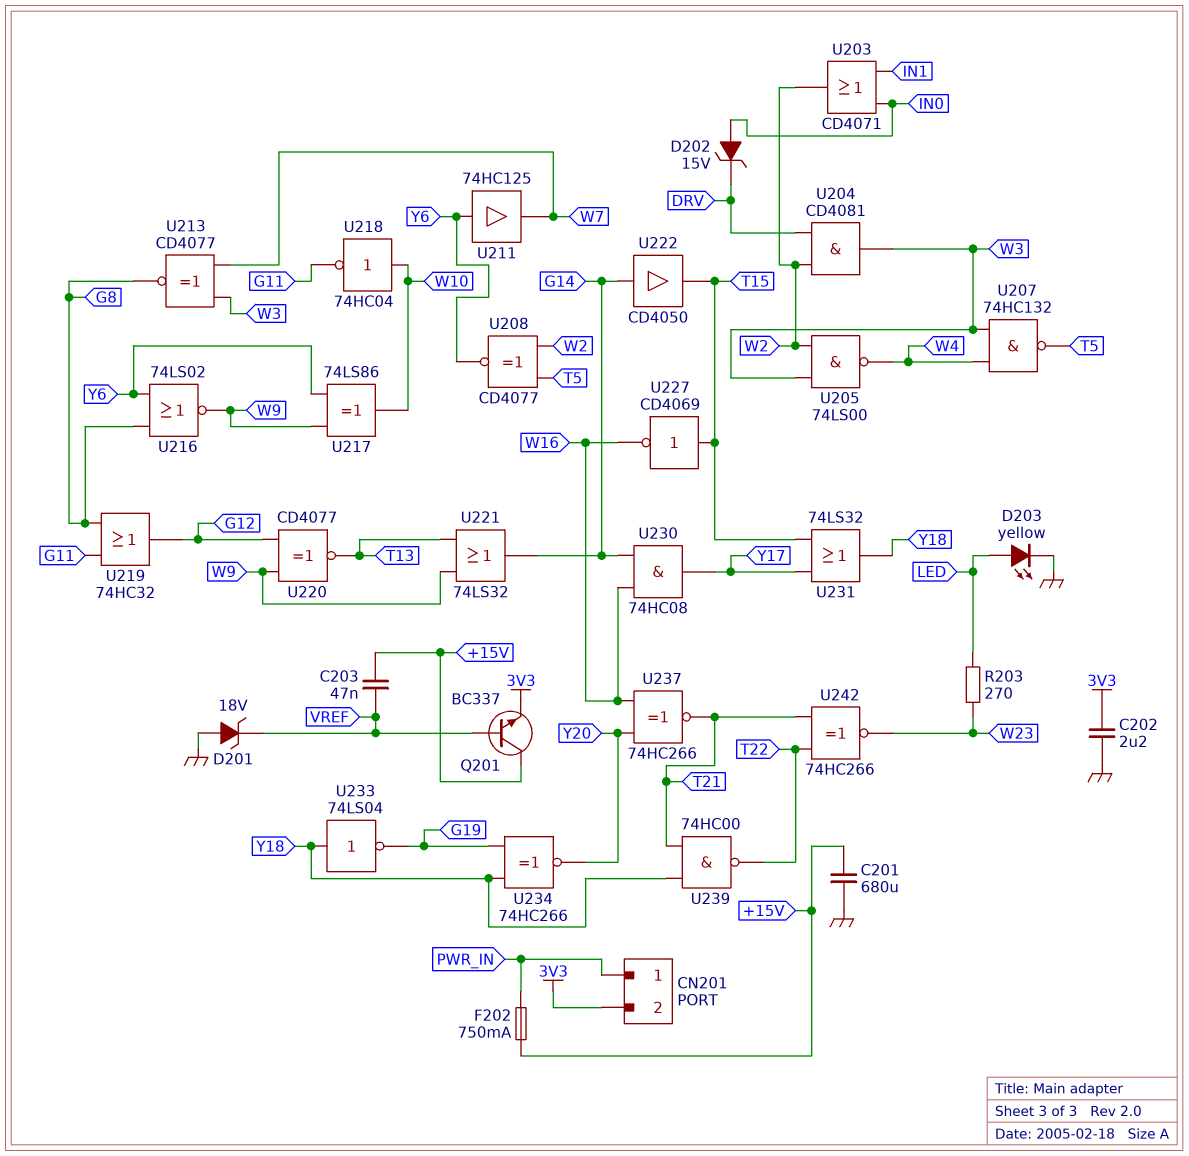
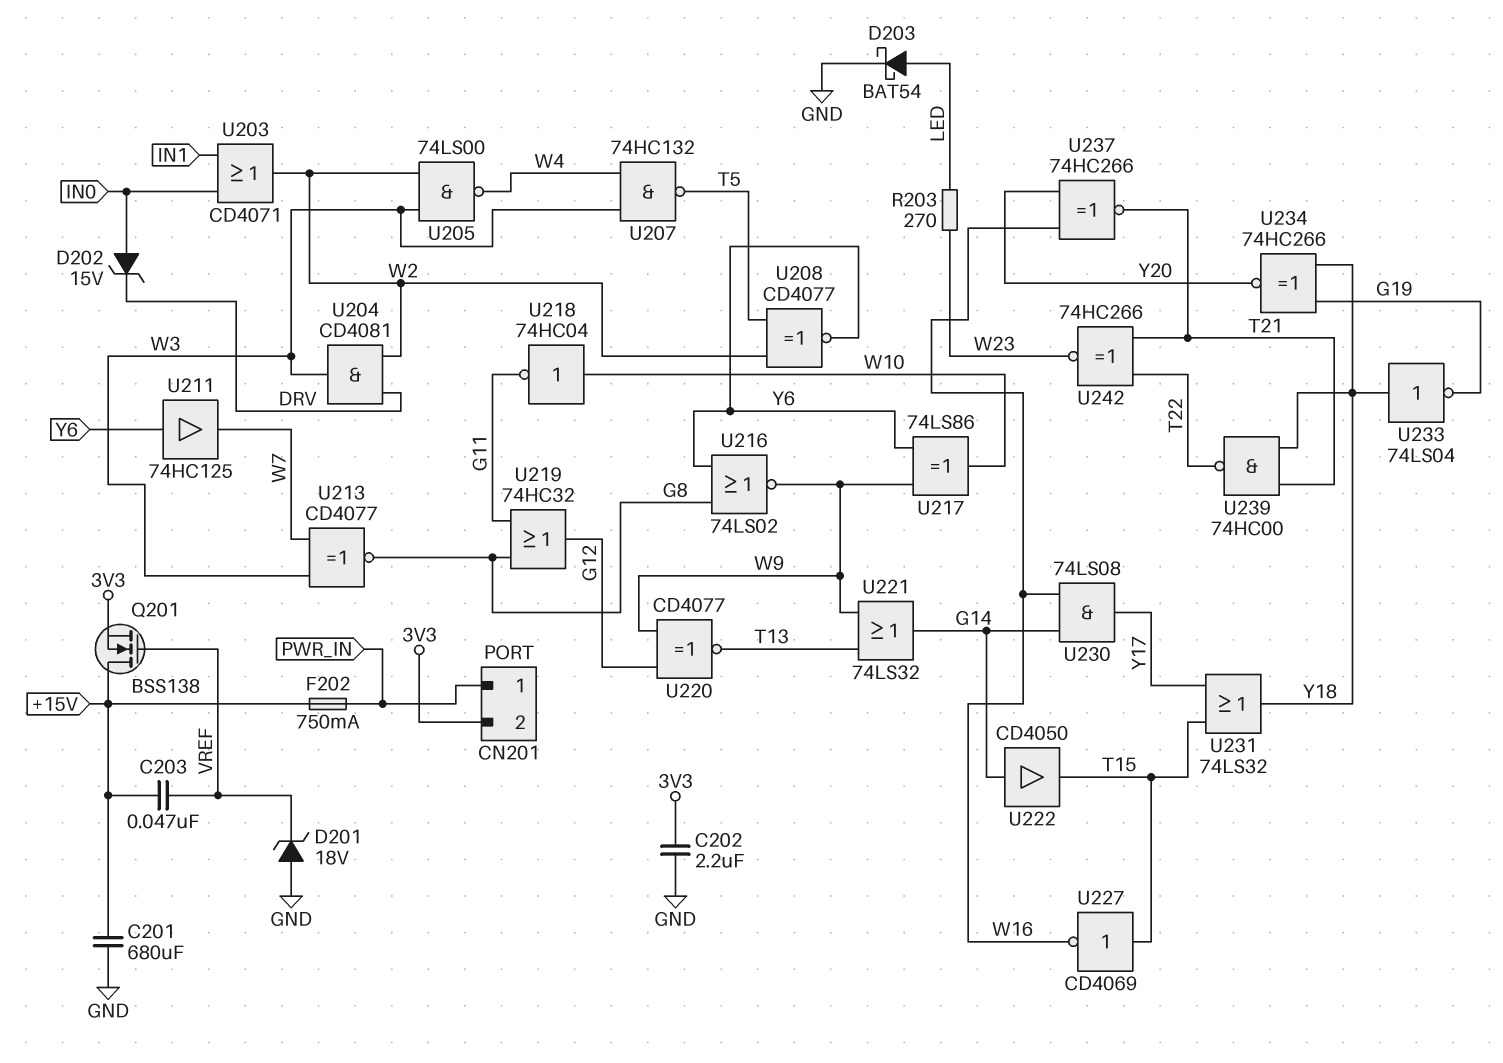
D203: LED yellow (A LED, K GND) -> schottky BAT54 (A LED, K GND)
Q201: NPN BC337 (B VREF, C +15V, E 3V3) -> NMOS BSS138 (G VREF, D +15V, S 3V3)
U230: AND 74HC08 (in G14, in W16, out Y17) -> AND 74LS08 (in G14, in W16, out Y17)

